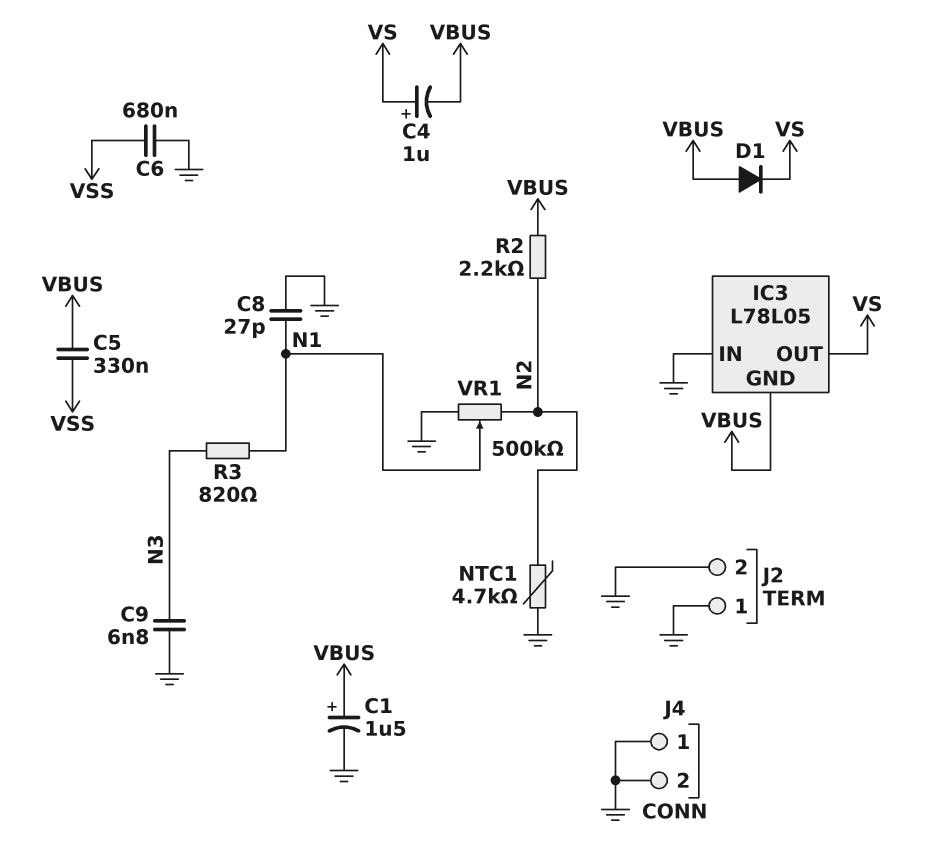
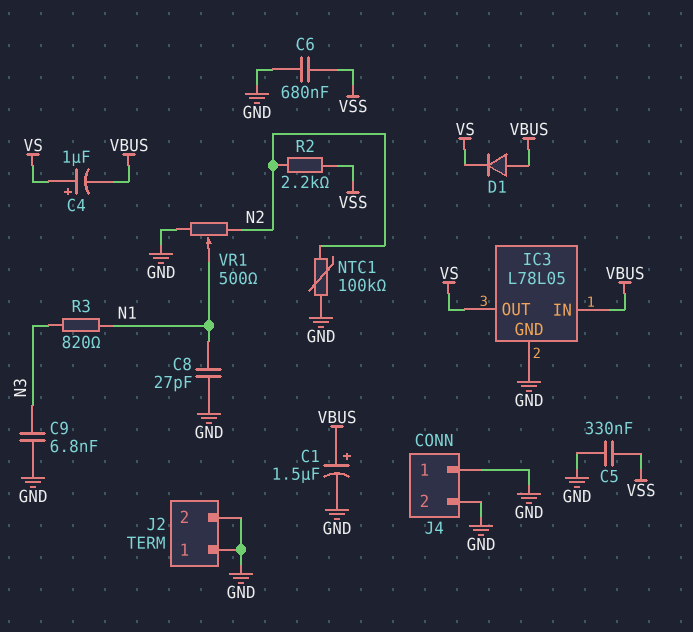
C5: 330nF (VBUS, VSS) -> 330nF (GND, VSS)
IC3 pin GND: VBUS -> GND
IC3 pin IN: GND -> VBUS
NTC1: 4.7k (GND, N2) -> 100k (GND, N2)
R2: 2.2k (N2, VBUS) -> 2.2k (N2, VSS)
VR1: 500k (GND, N2, wiper N1) -> 500 (GND, N2, wiper N1)

